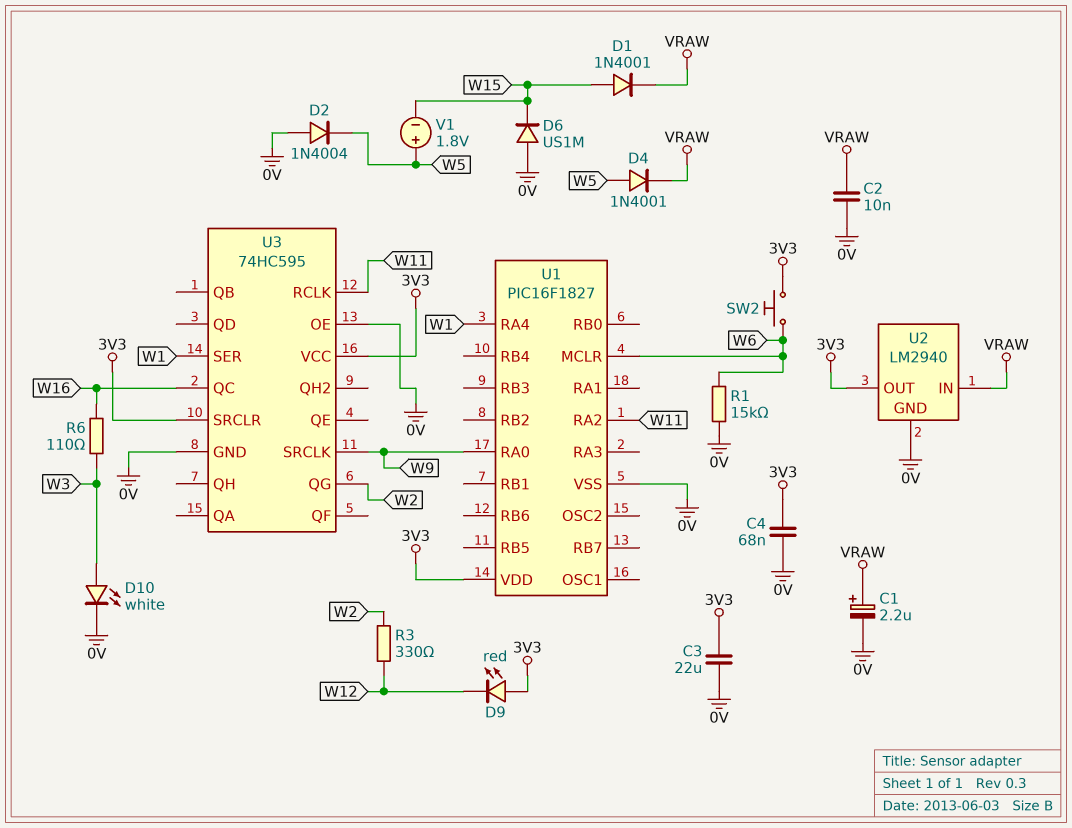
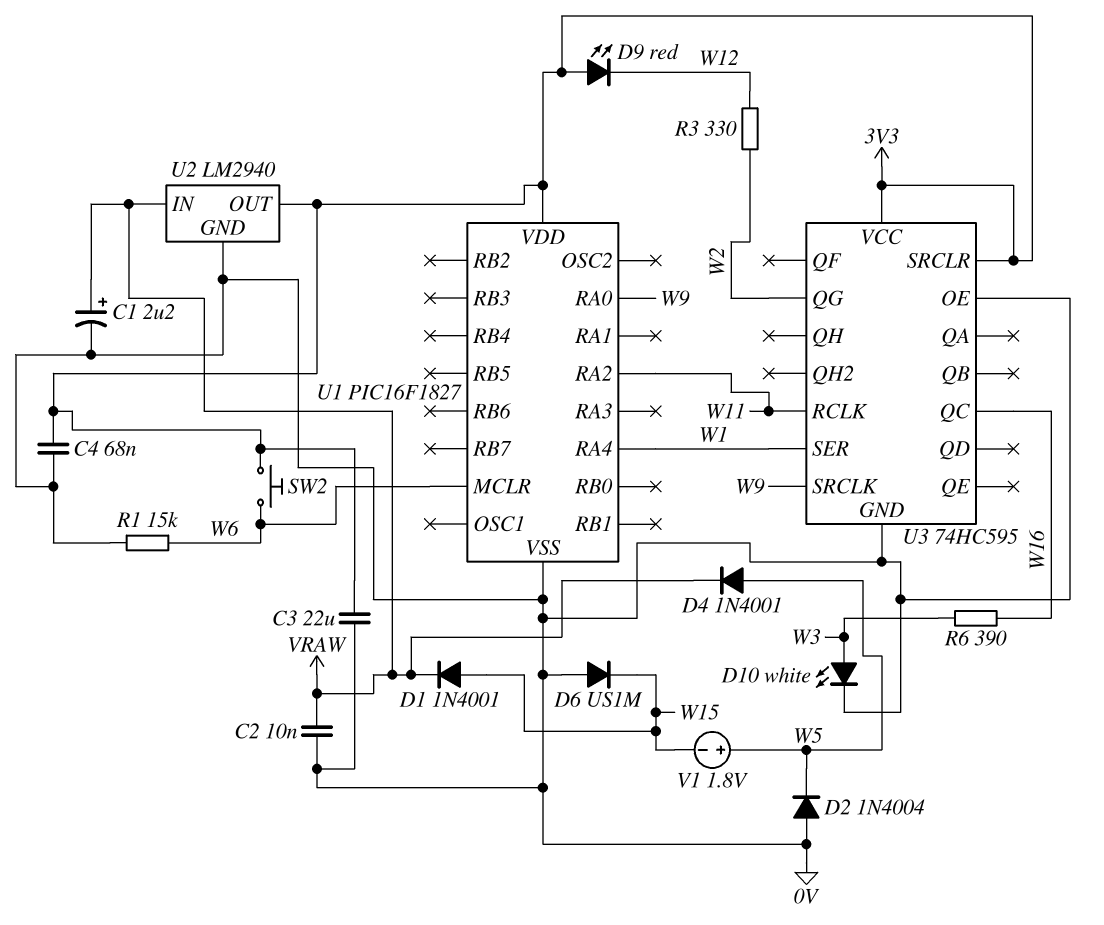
R6: 110 (W3, W16) -> 390 (W3, W16)

